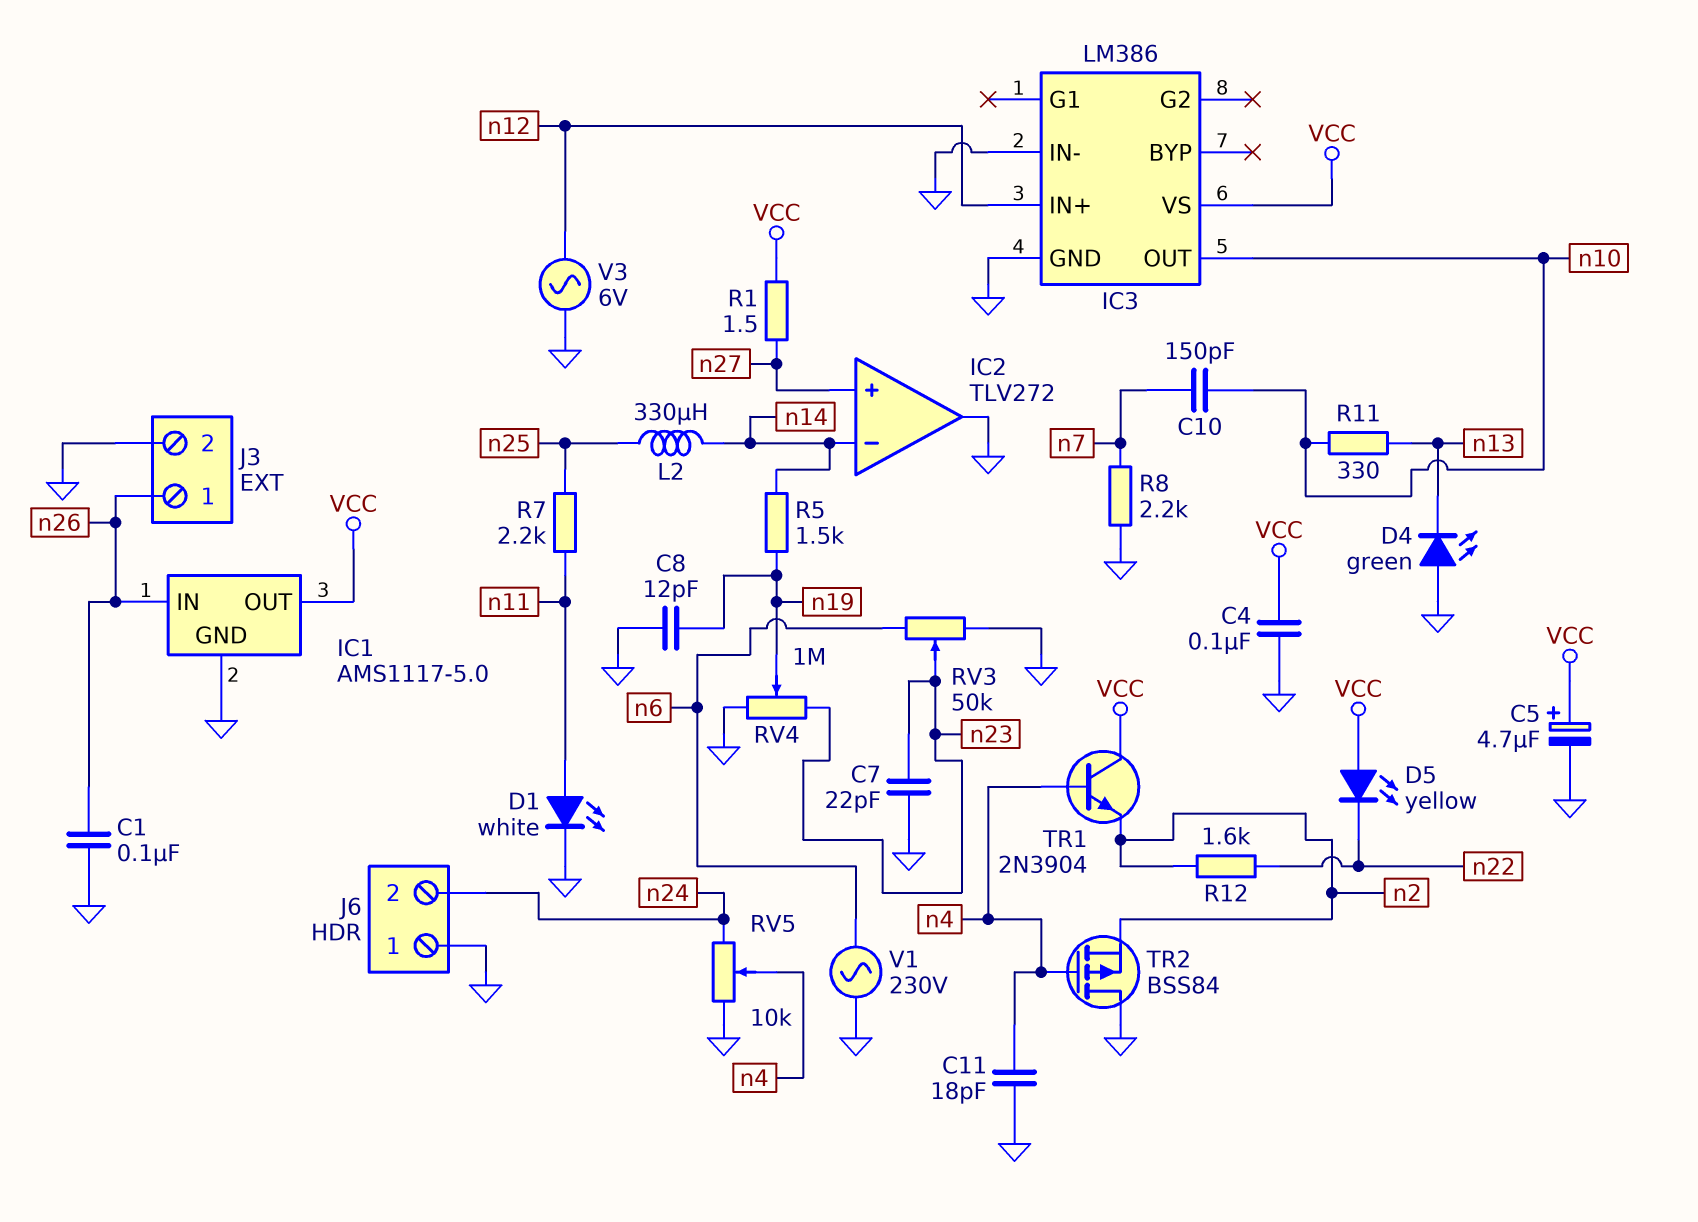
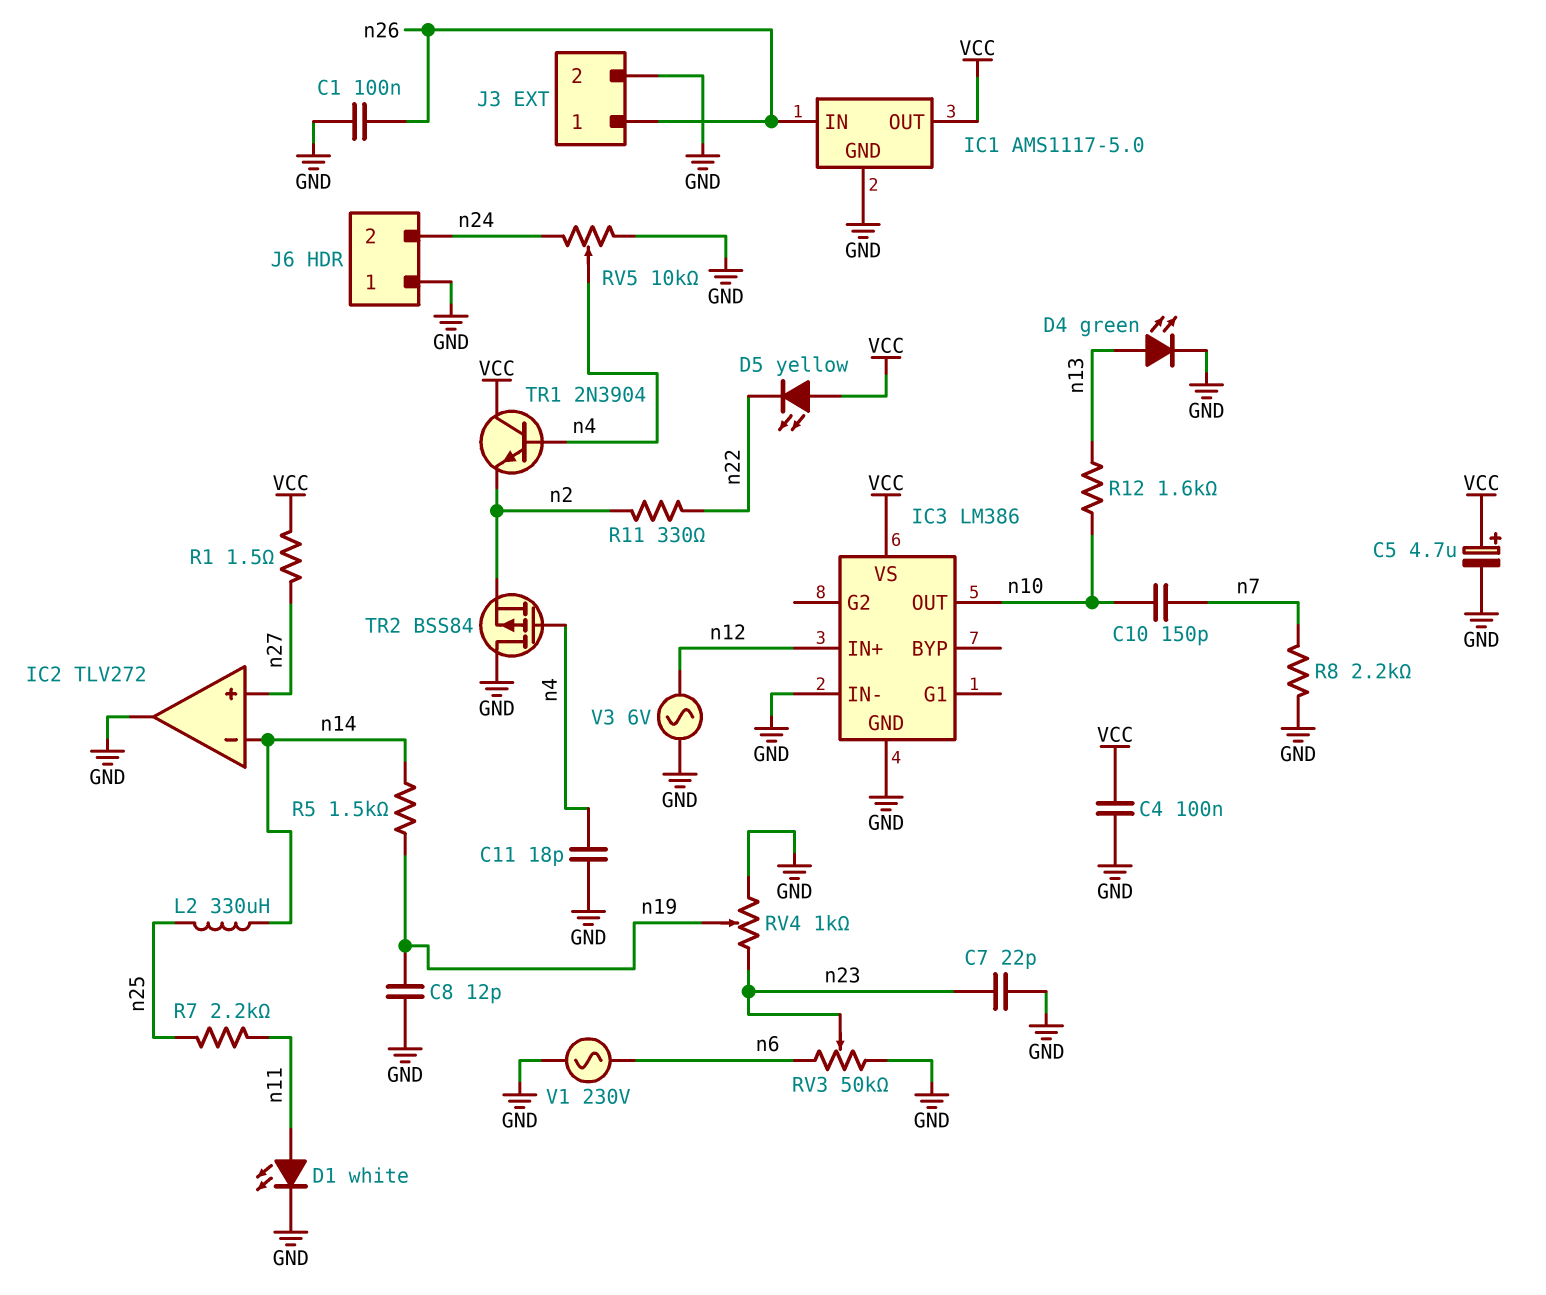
D4: LED green (A GND, K n13) -> LED green (A n13, K GND)
R11: 330 (n10, n13) -> 330 (n2, n22)
R12: 1.6k (n2, n22) -> 1.6k (n10, n13)
RV4: 1M (GND, n23, wiper n19) -> 1k (GND, n23, wiper n19)

